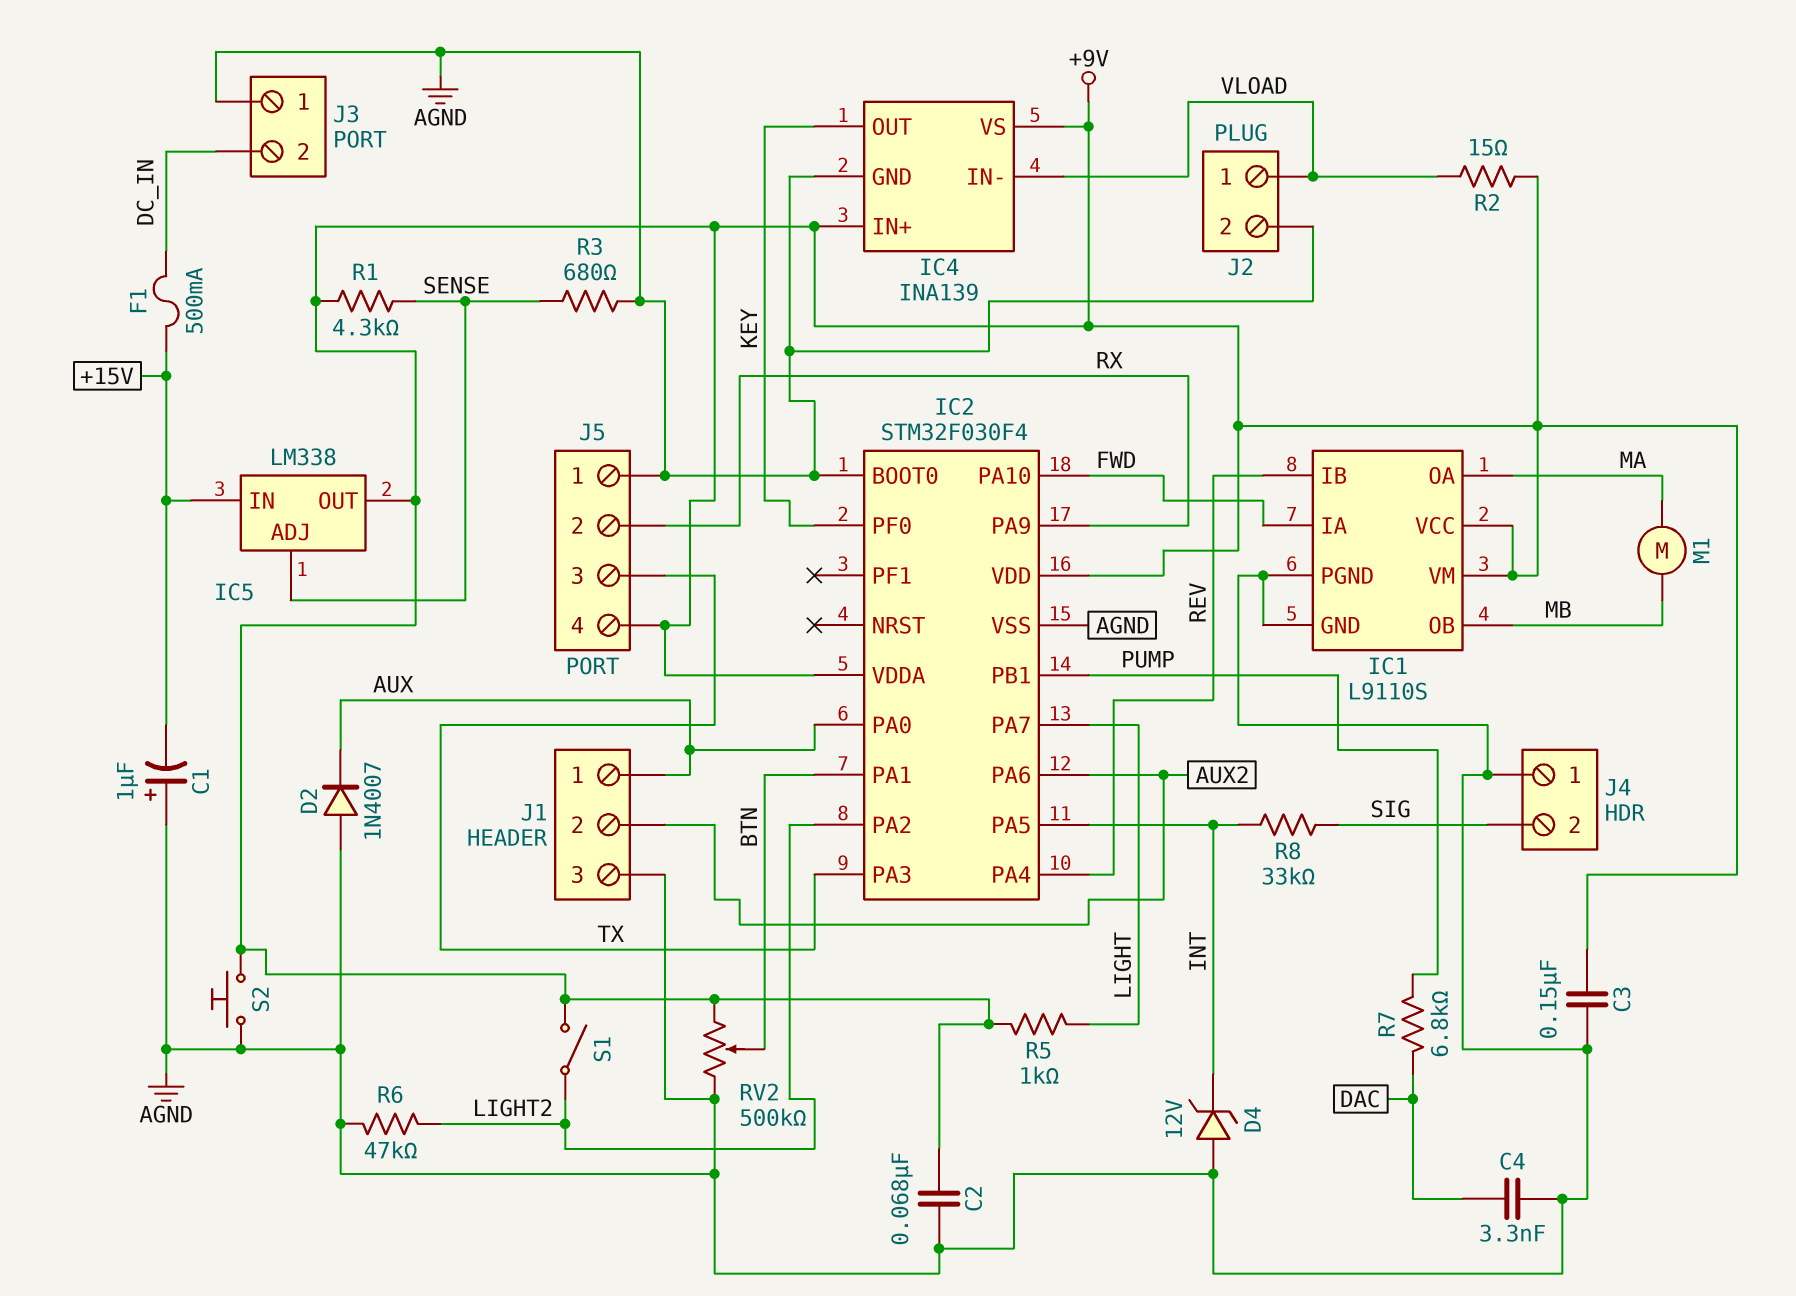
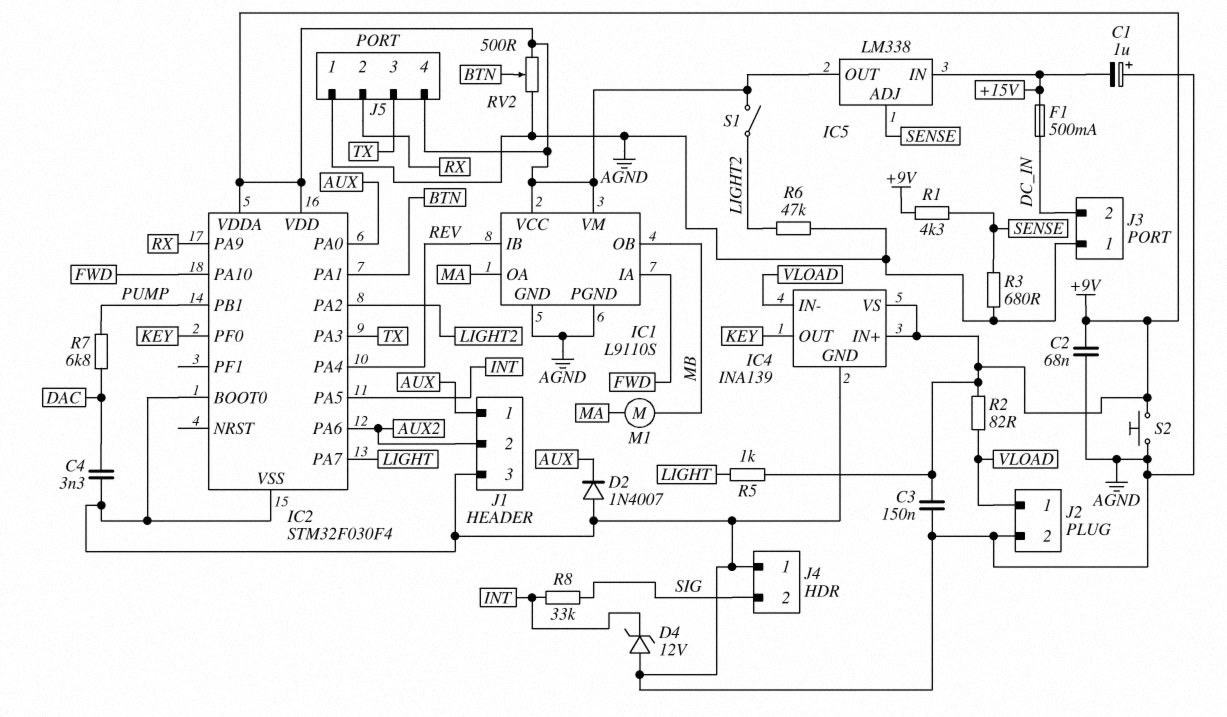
R2: 15 (+9V, VLOAD) -> 82 (+9V, VLOAD)
RV2: 500k (+9V, AGND, wiper BTN) -> 500 (+9V, AGND, wiper BTN)

